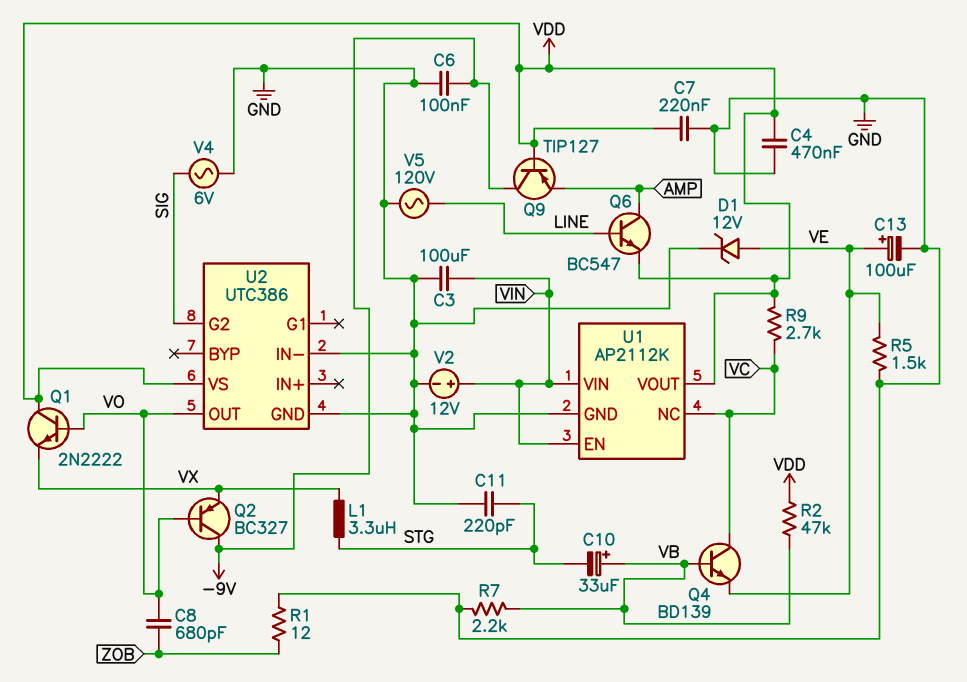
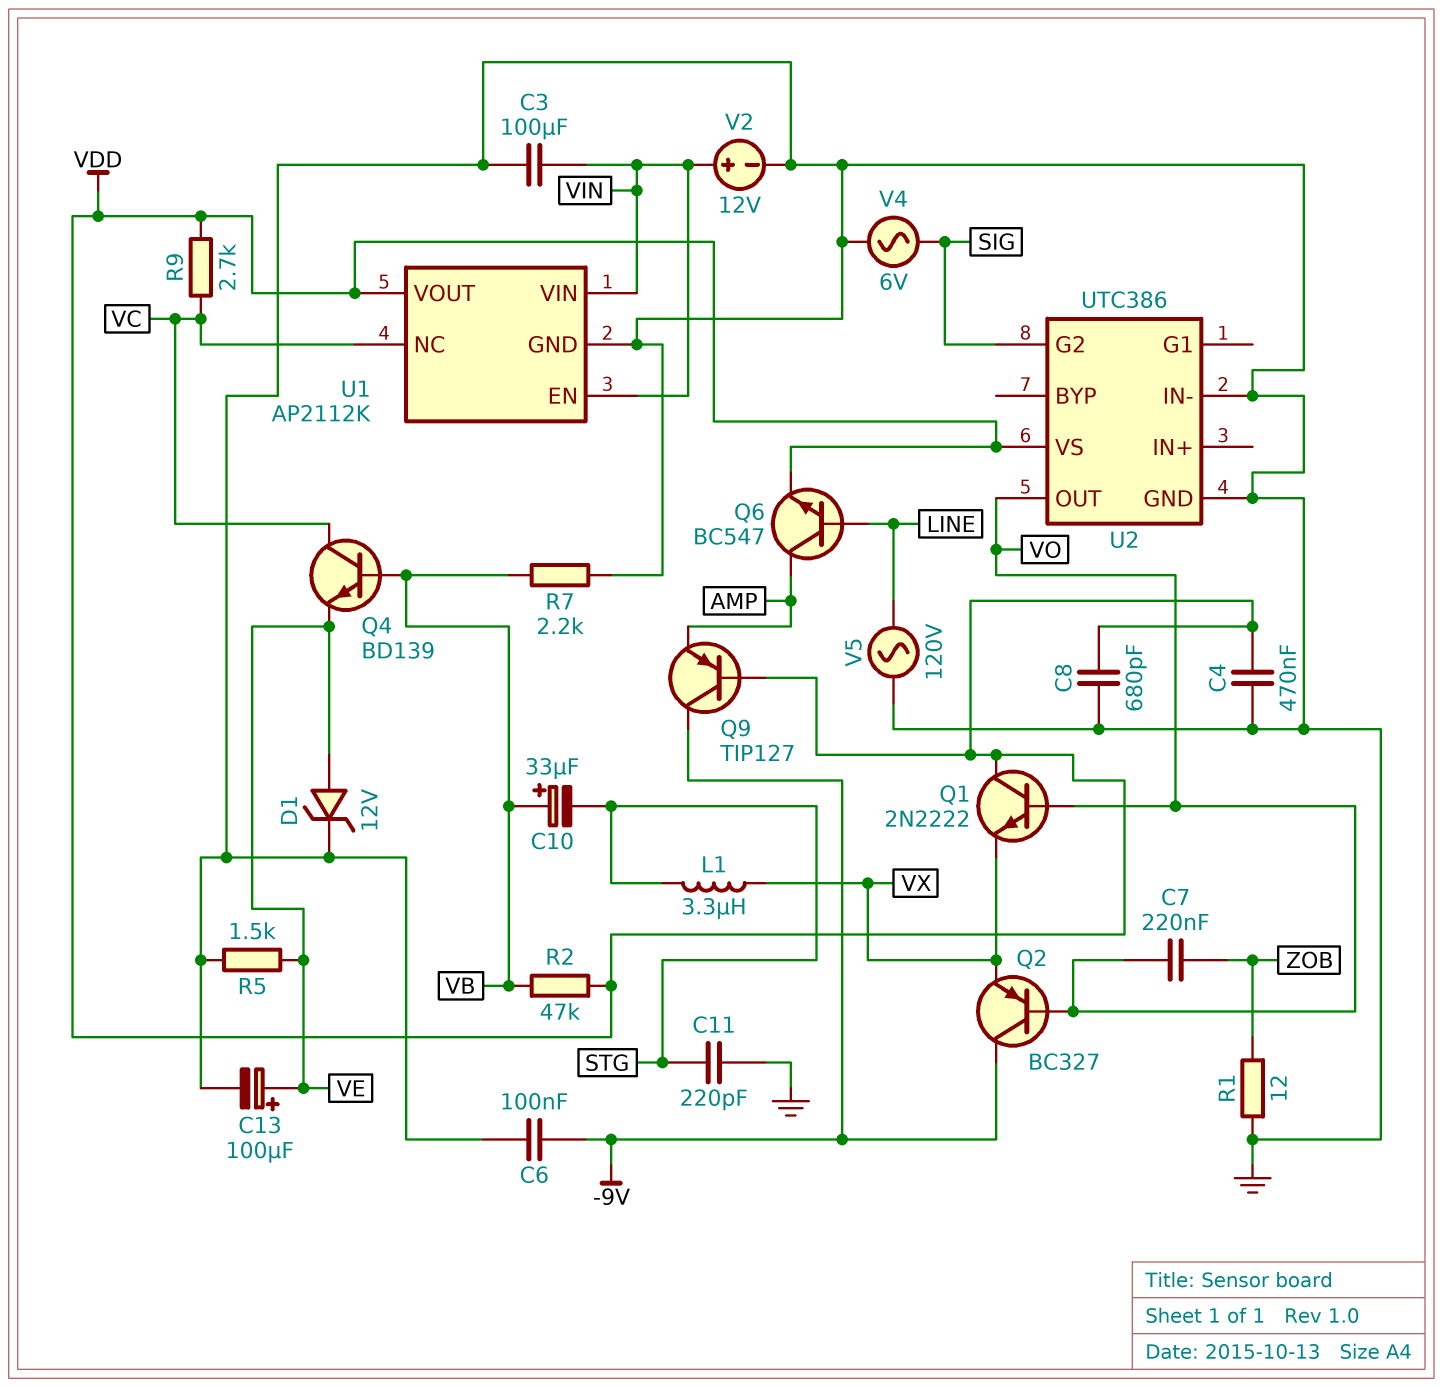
C7: 220nF (GND, VDD) -> 220nF (VO, ZOB)
C8: 680pF (VO, ZOB) -> 680pF (GND, VDD)

